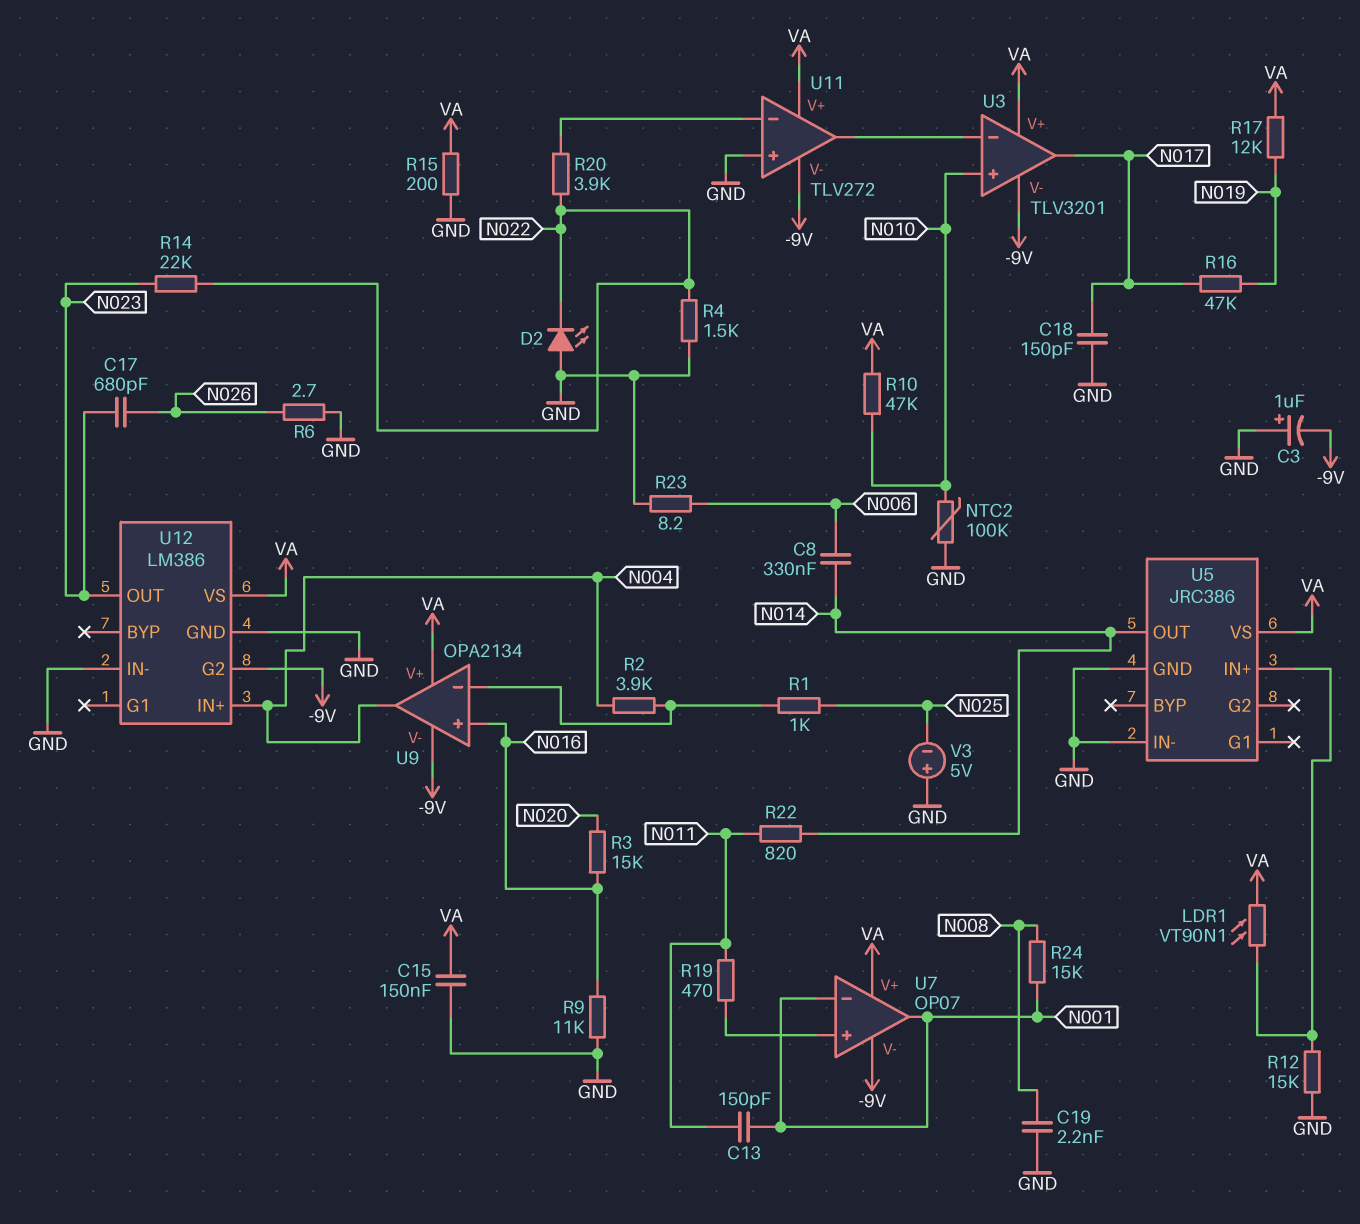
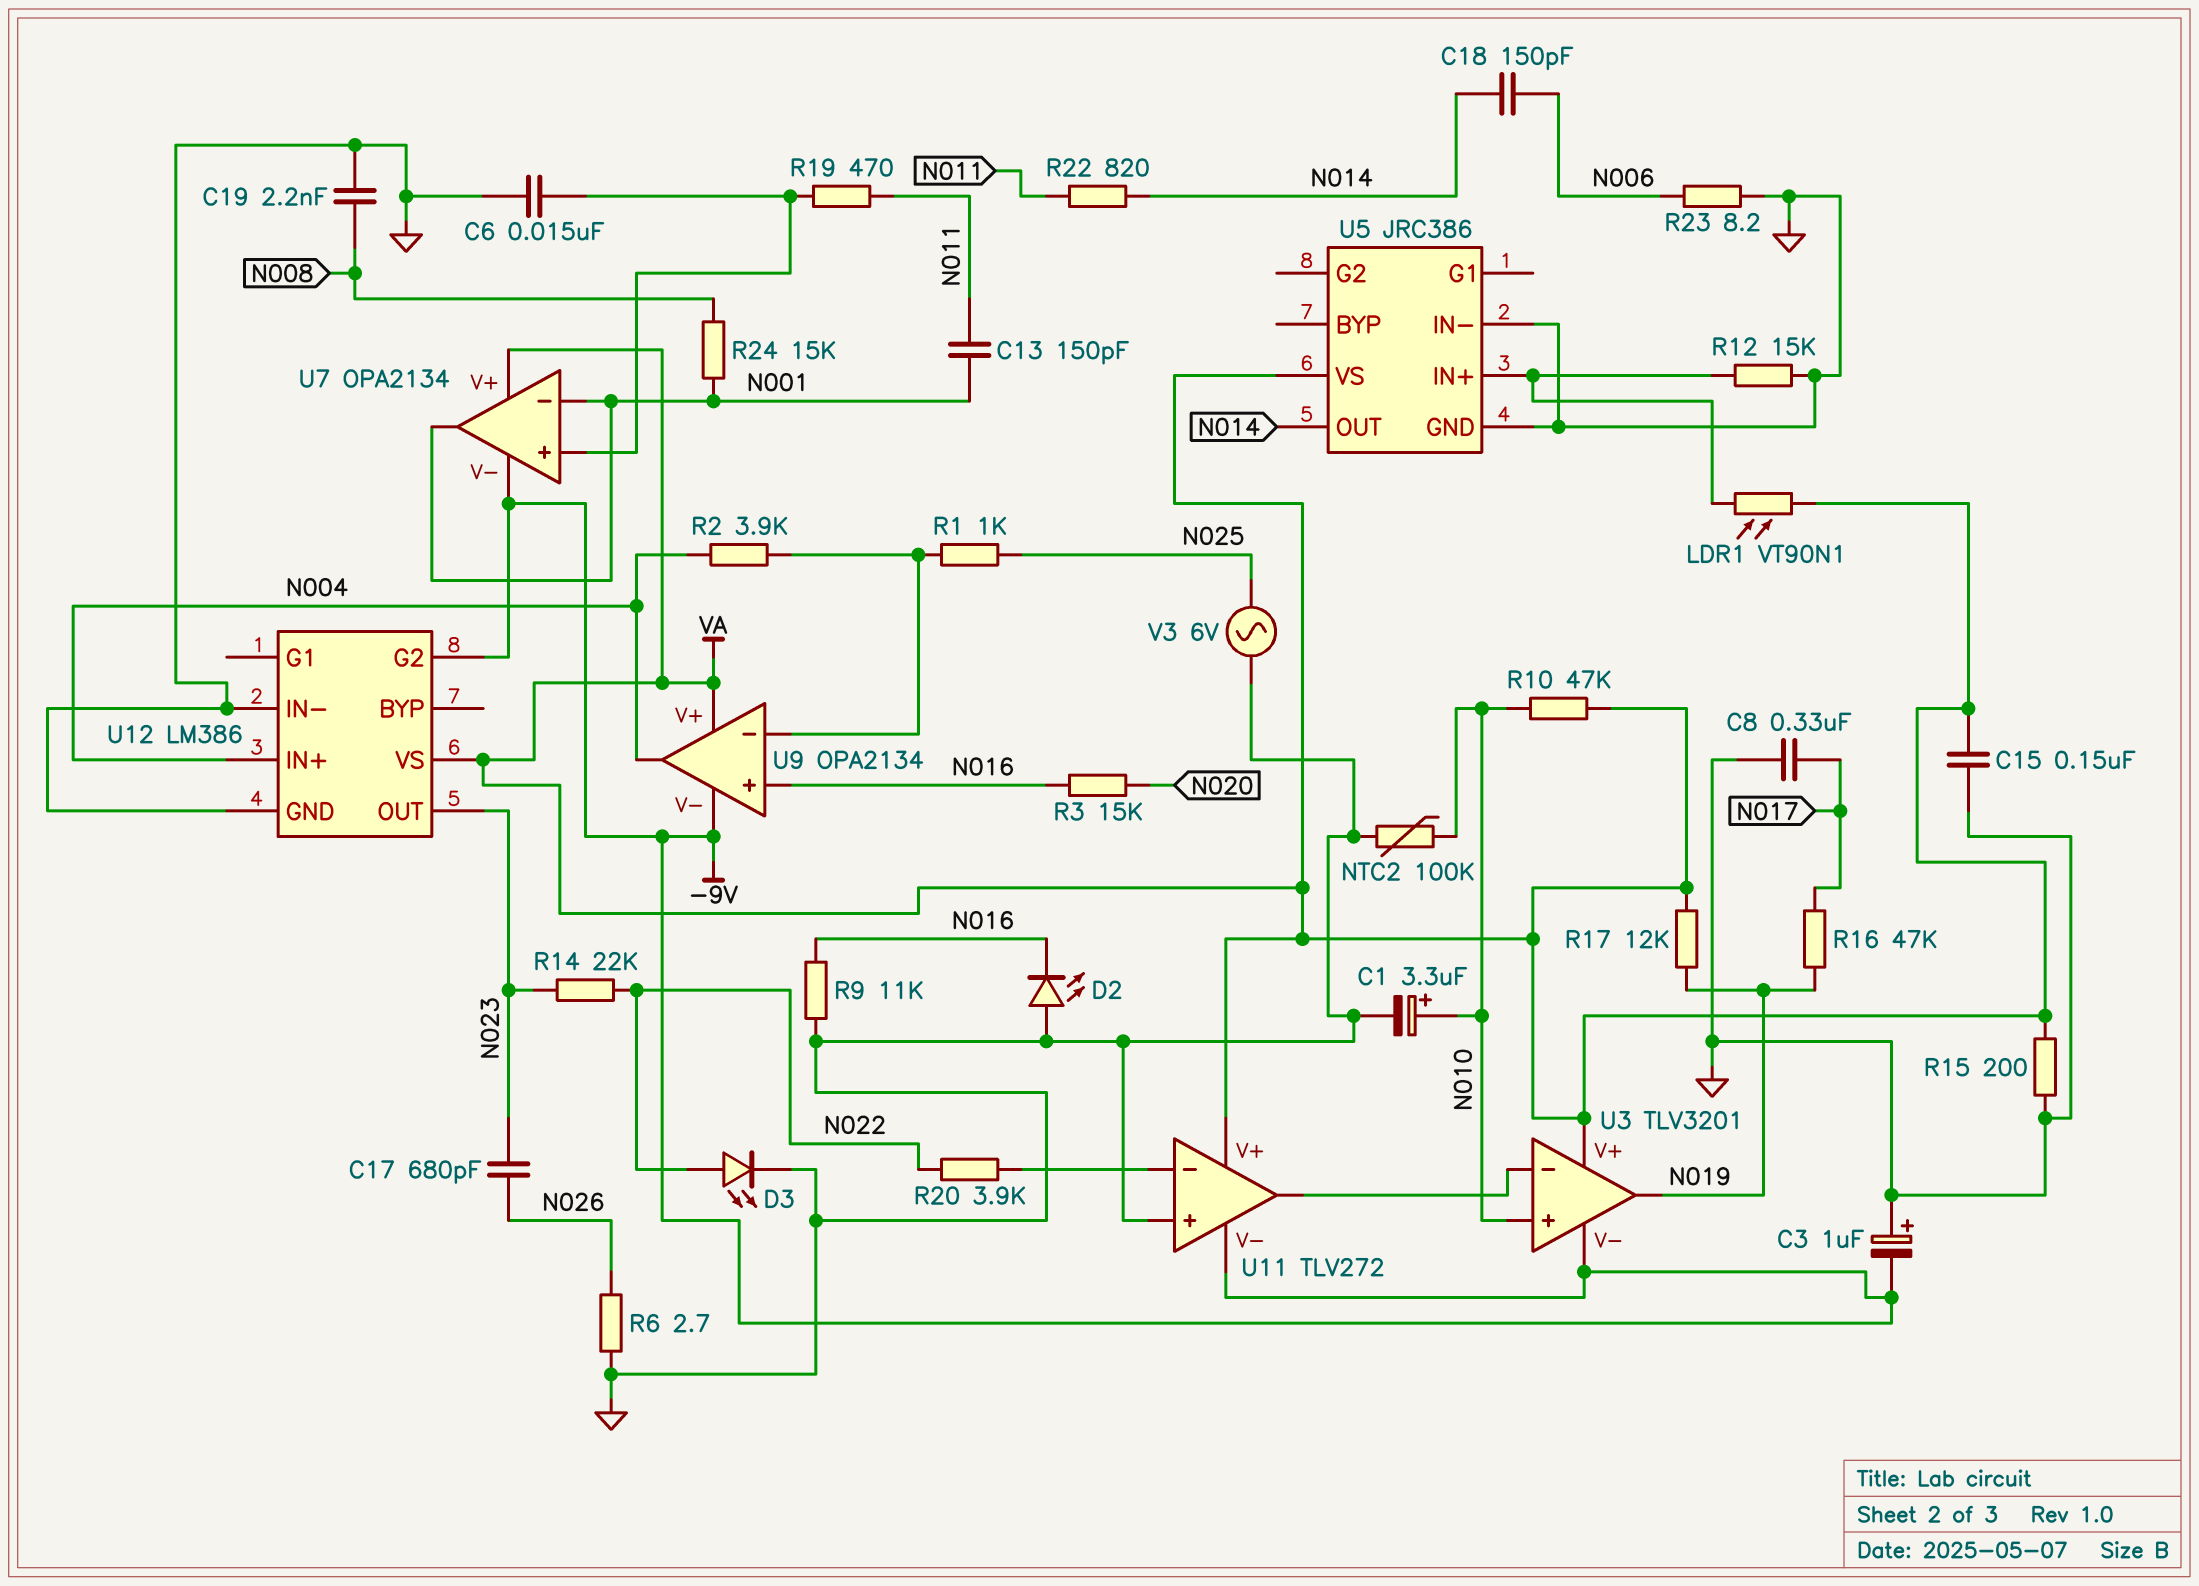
C1: none -> 3.3uF (plus N010, minus GND)
C6: none -> 15nF (GND, U7/in+)
C8: 330nF (N006, N014) -> 330nF (GND, N017)
C18: 150pF (GND, N017) -> 150pF (N006, N014)
D2: LED (A GND, K N022) -> LED (A GND, K N016)
D3: none -> LED (A N022, K GND)
R4: 1.5k (GND, N022) -> none
U3 pin out: N017 -> N019
U7: OP07 -> OPA2134
V3: 5V (plus GND, minus N025) -> AC 6V (GND, N025)

